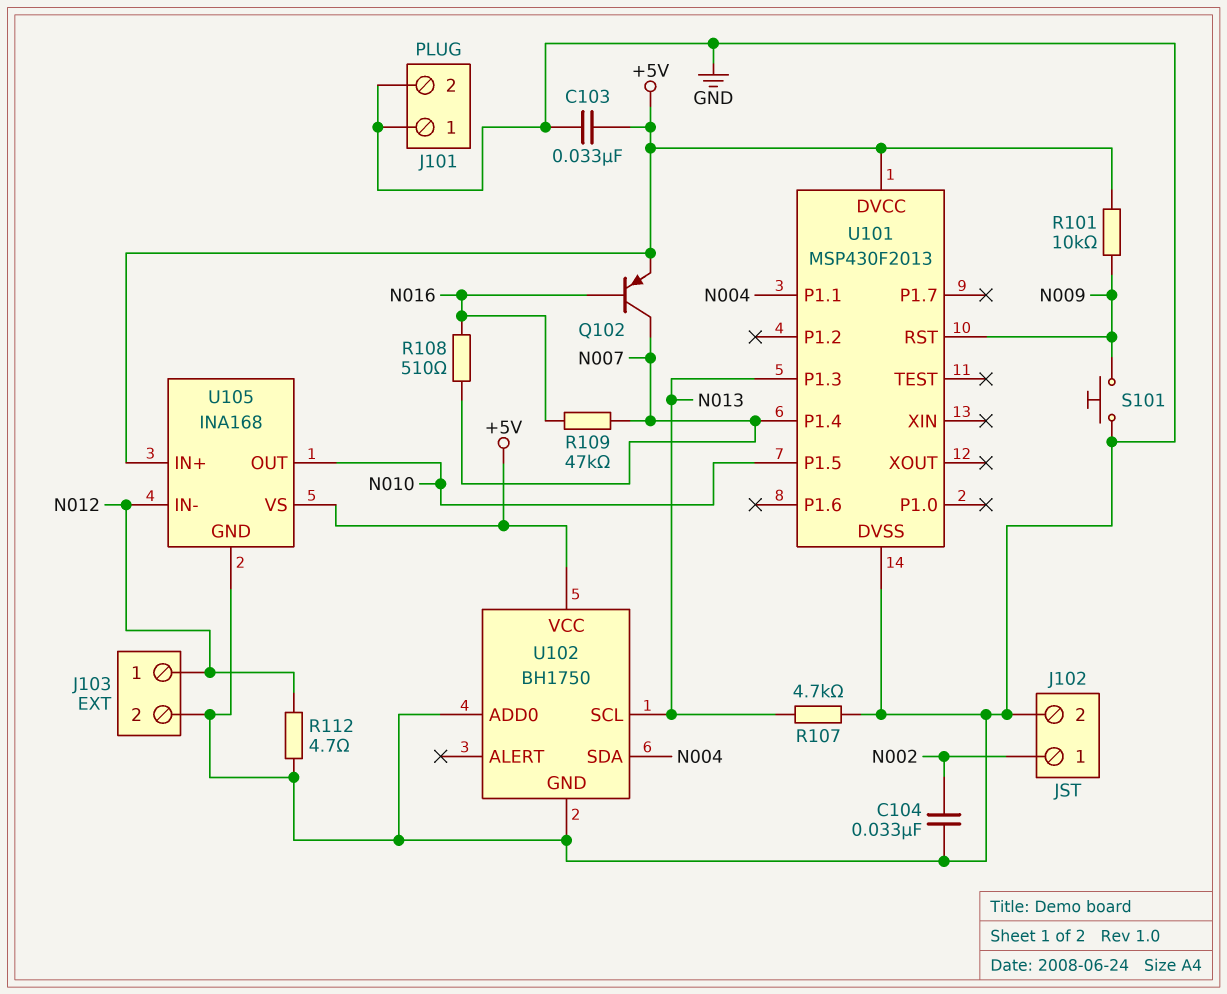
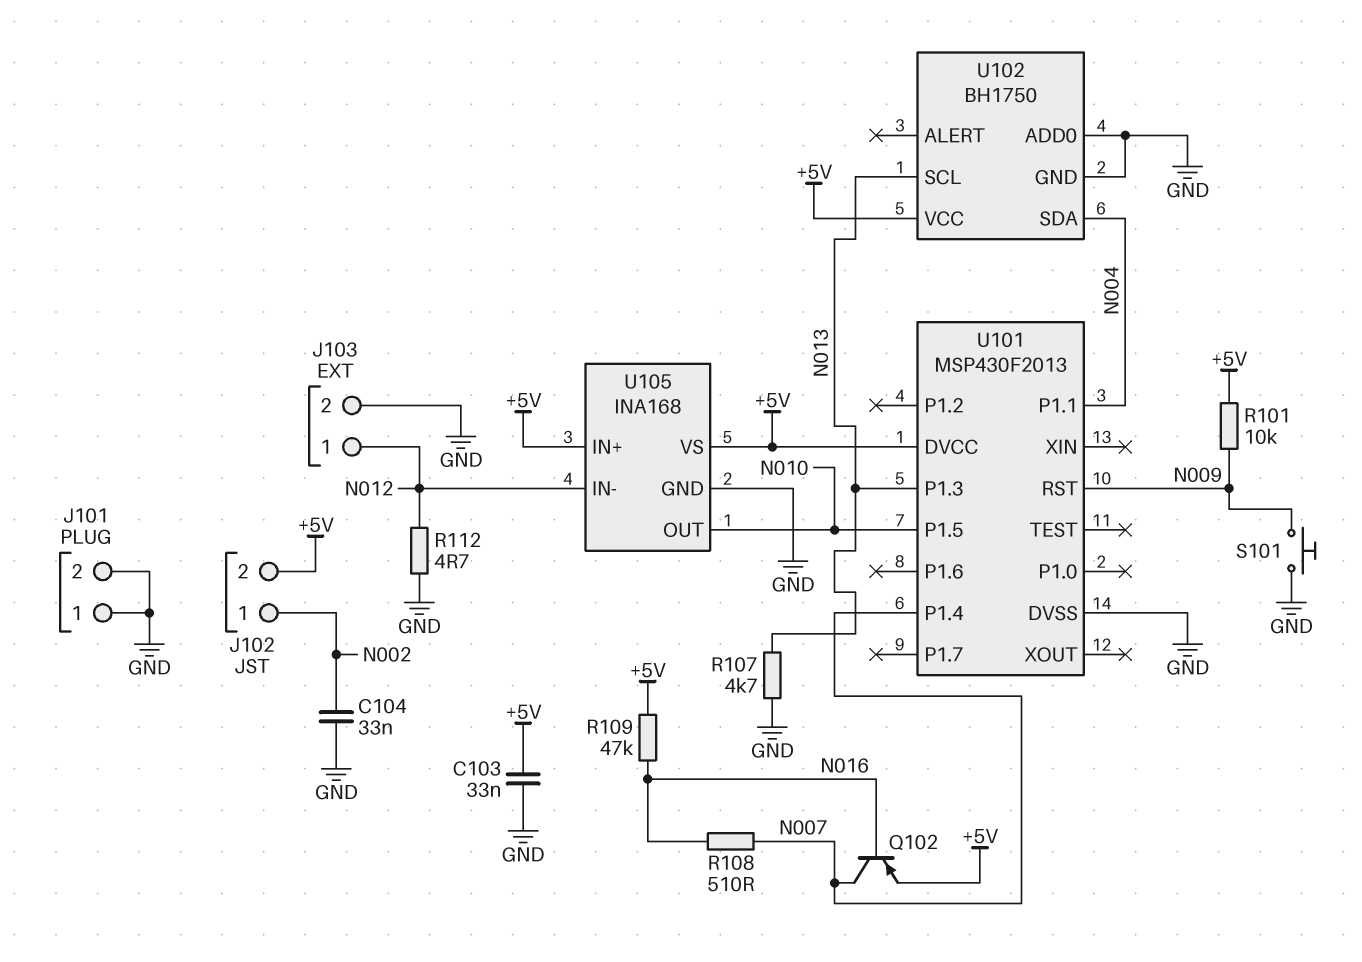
J102 pin 2: GND -> +5V
R109: 47k (N007, N016) -> 47k (+5V, N016)

